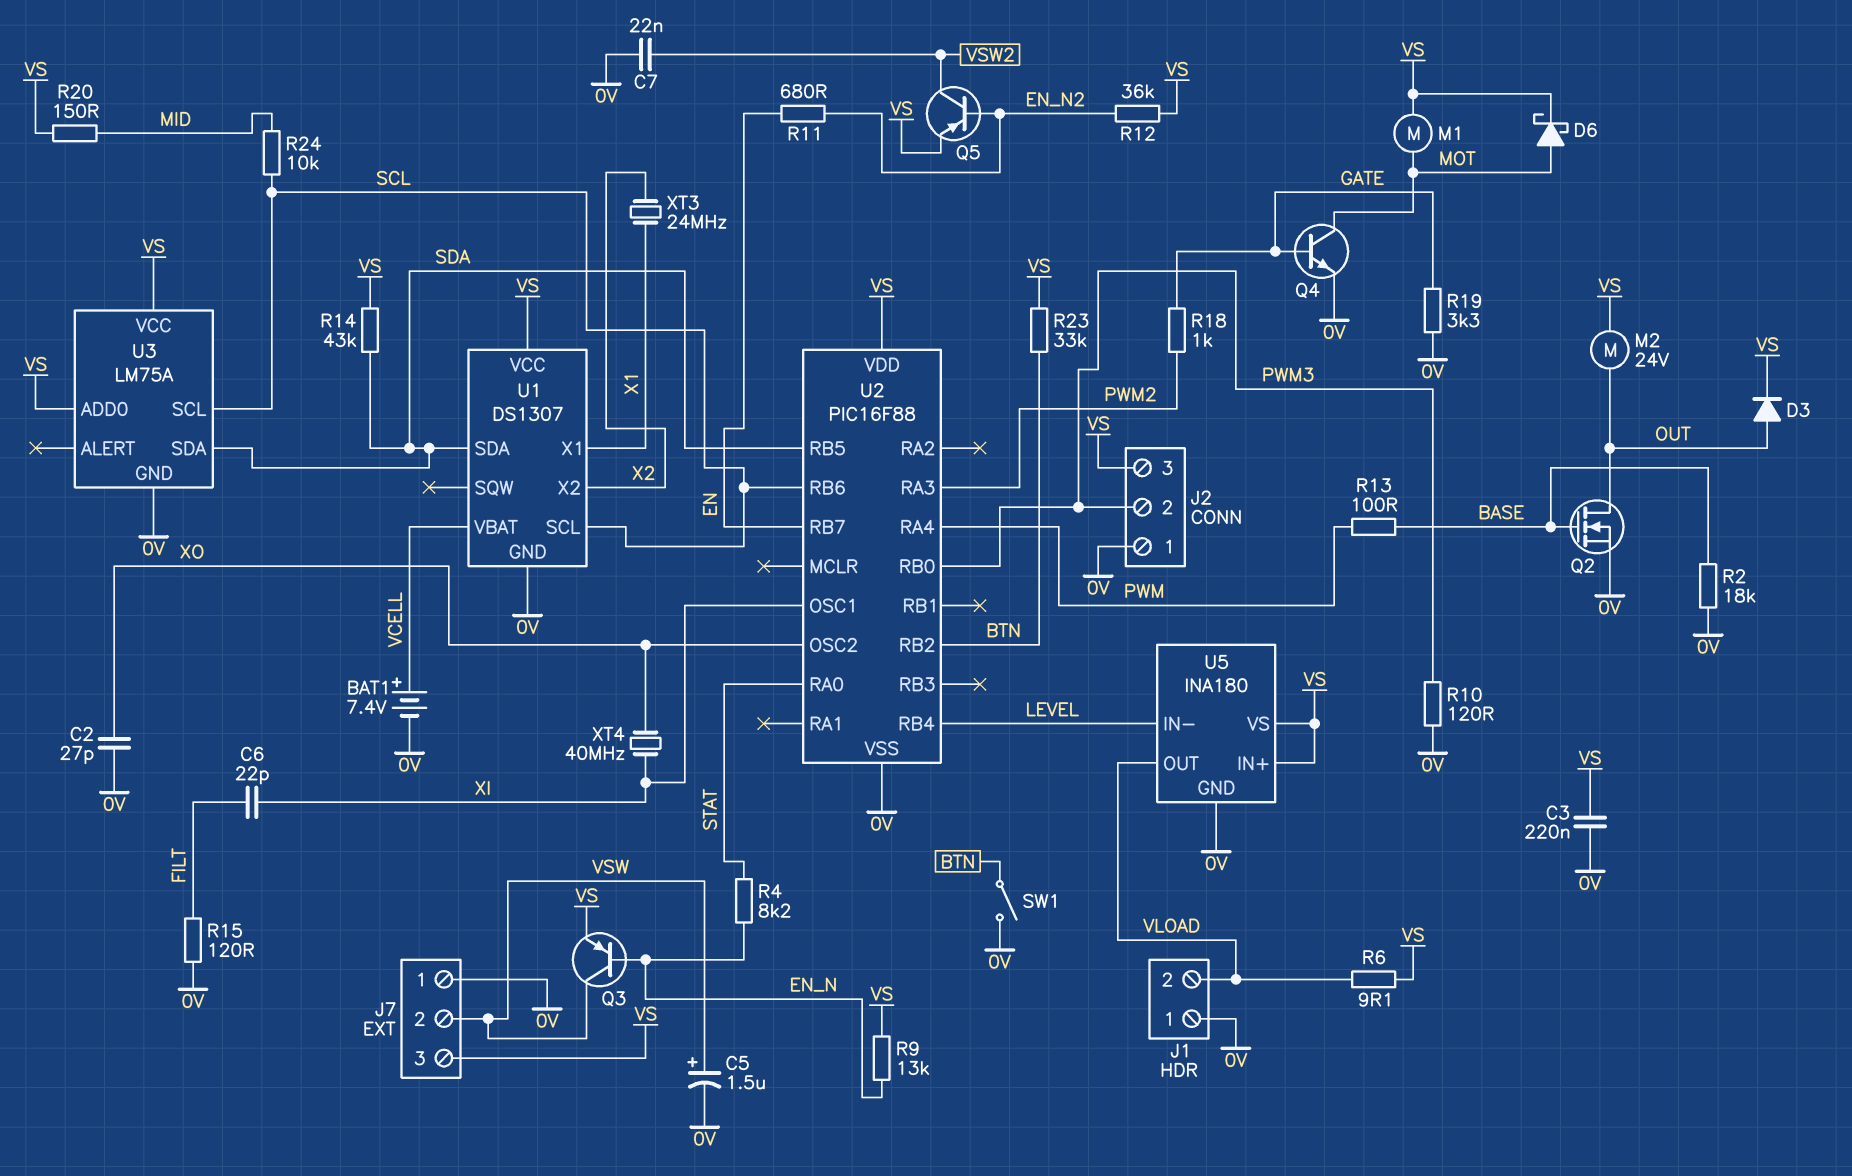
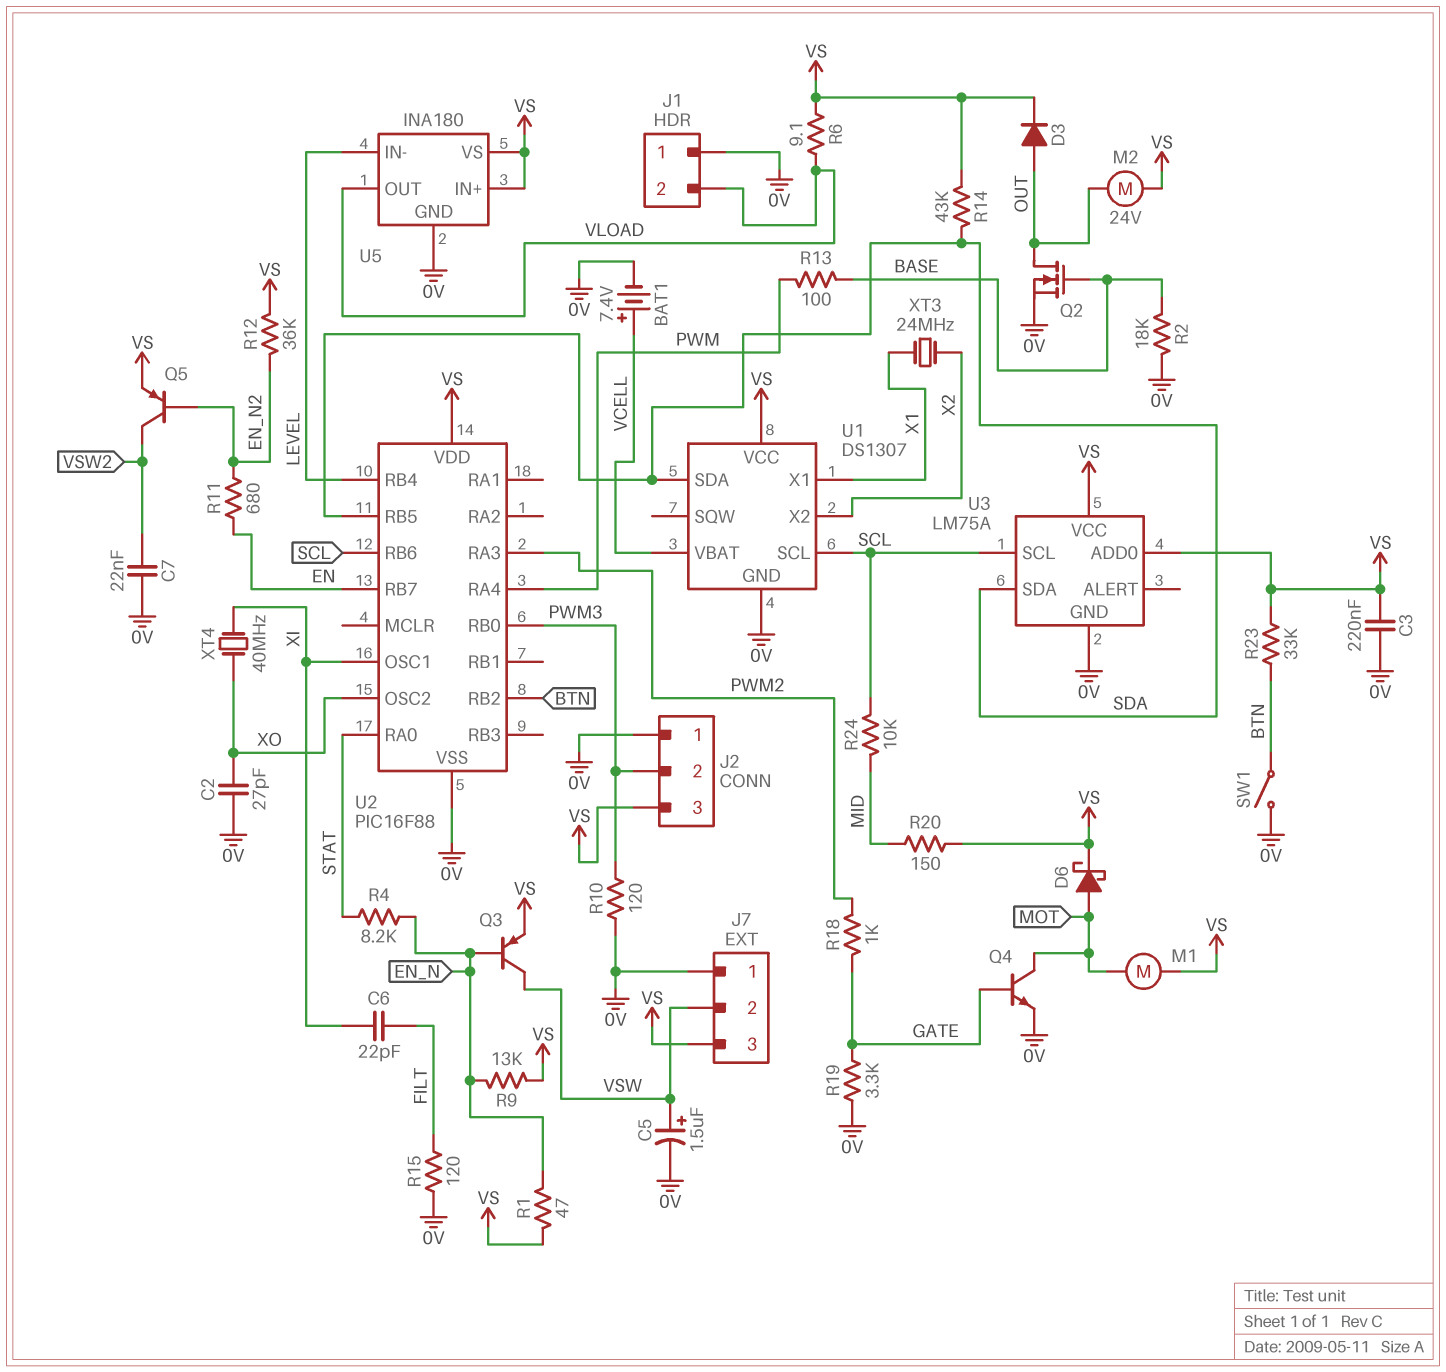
R1: none -> 47 (EN_N, VS)

